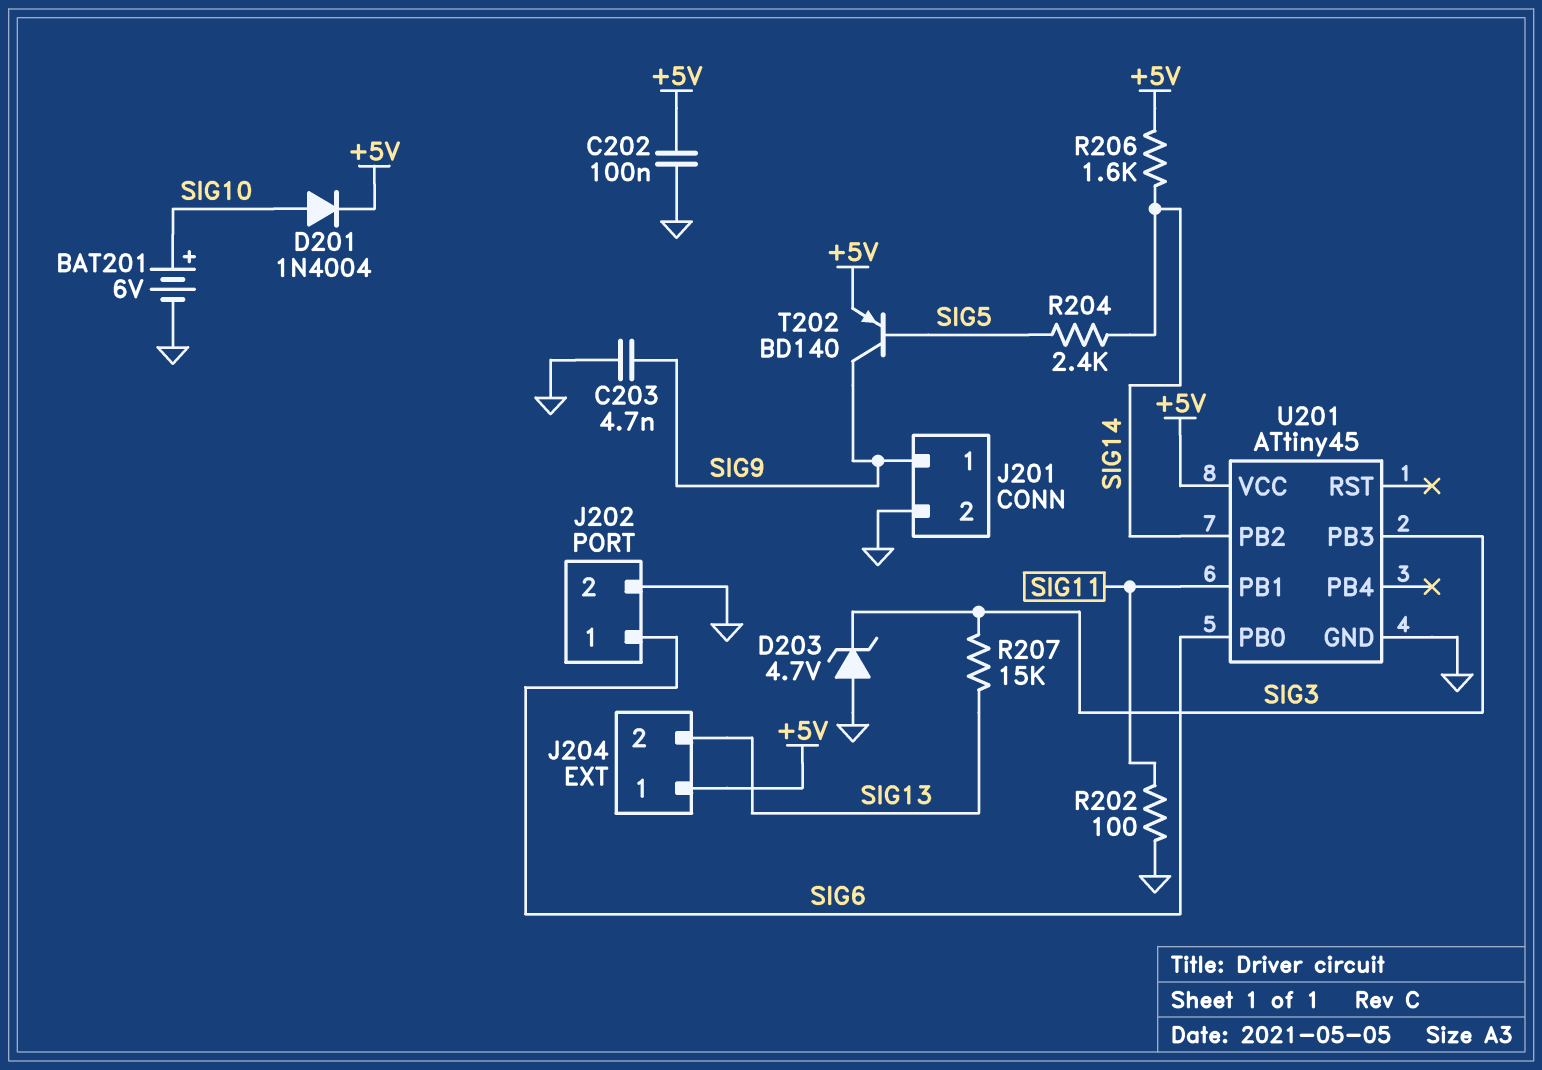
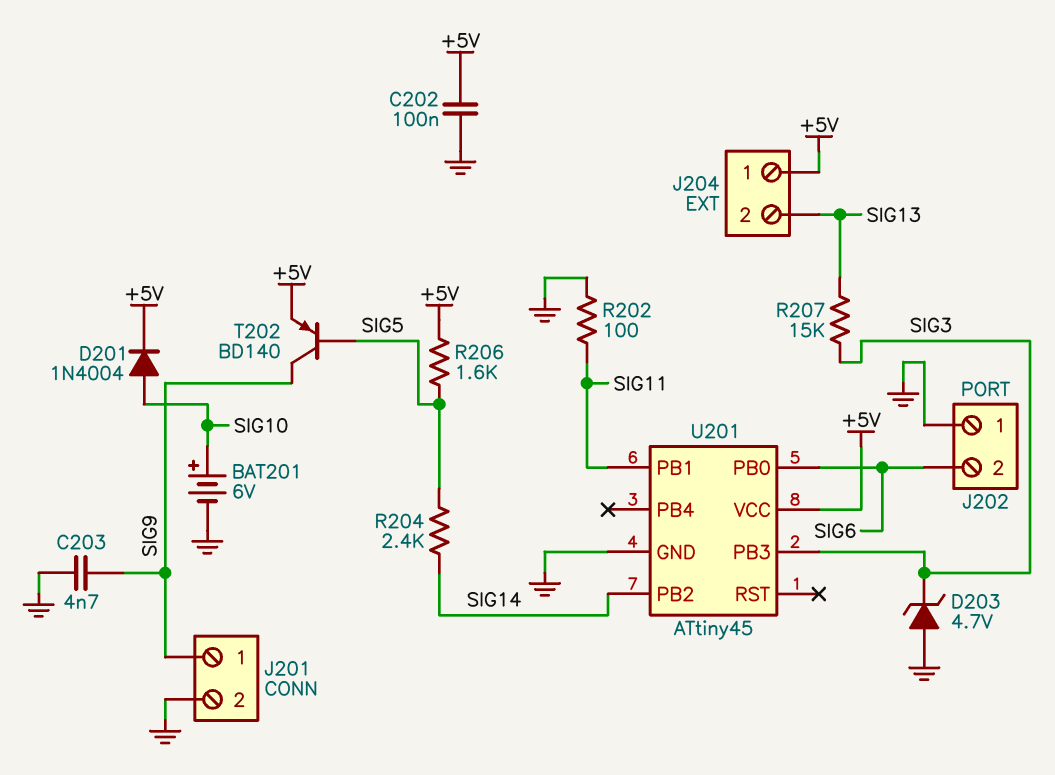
J202 pin 1: SIG6 -> GND
J202 pin 2: GND -> SIG6
R206: 1.6k (+5V, SIG14) -> 1.6k (+5V, SIG5)

